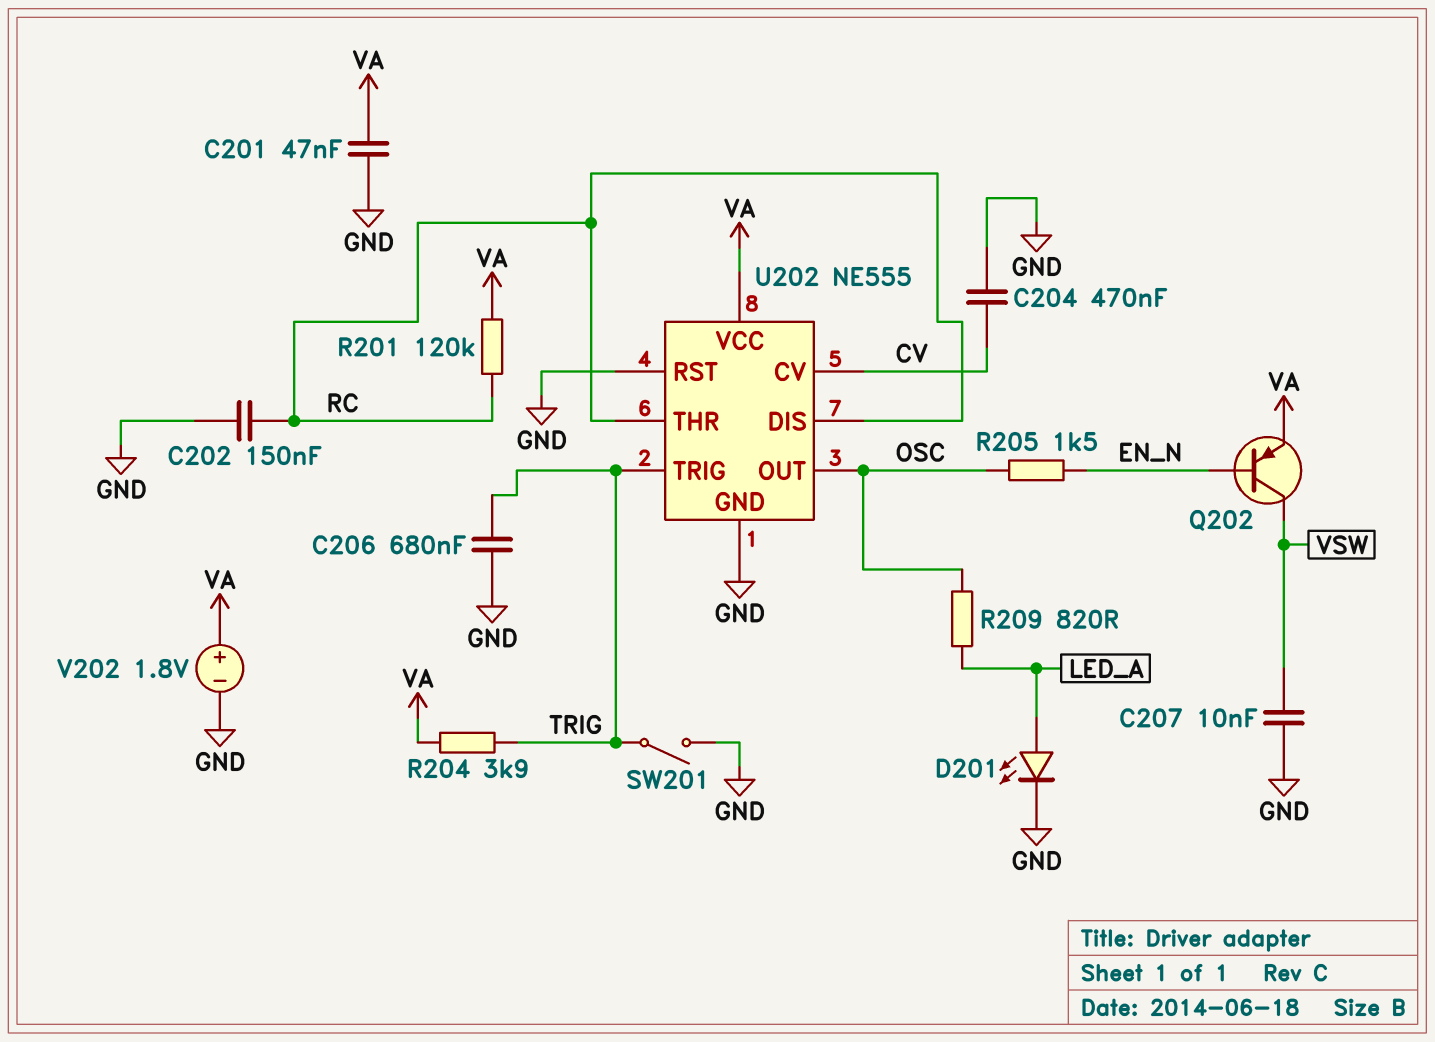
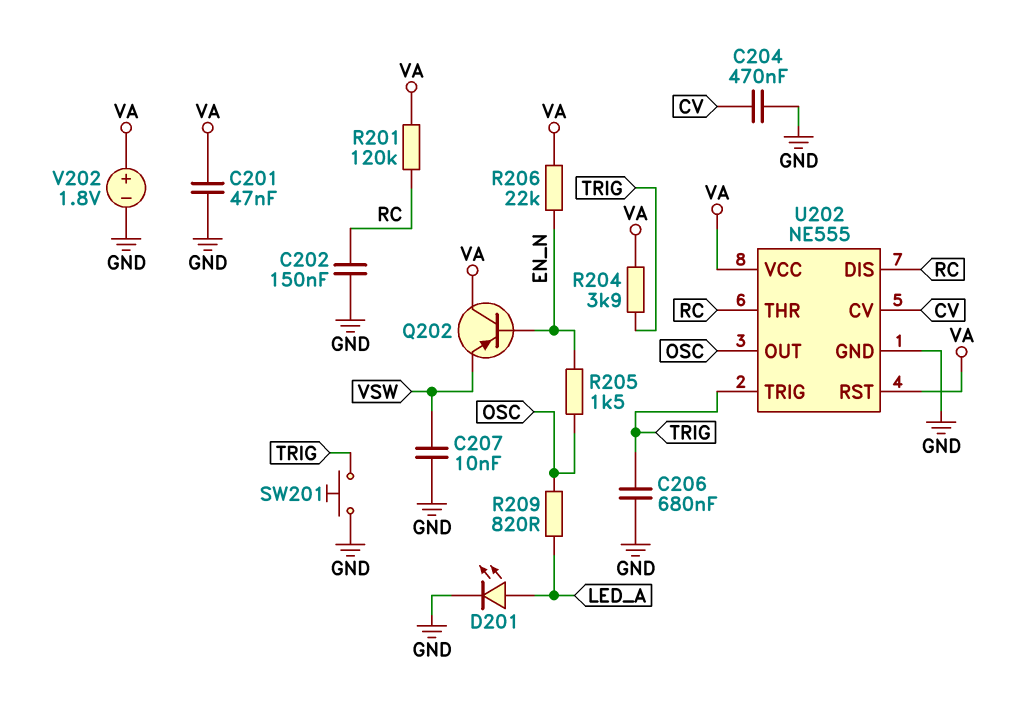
Q202: PNP (B EN_N, C VSW, E VA) -> PNP (B EN_N, C VA, E VSW)
R206: none -> 22k (EN_N, VA)
SW201: switch (GND, TRIG) -> button (GND, TRIG)
U202 pin RST: GND -> VA

